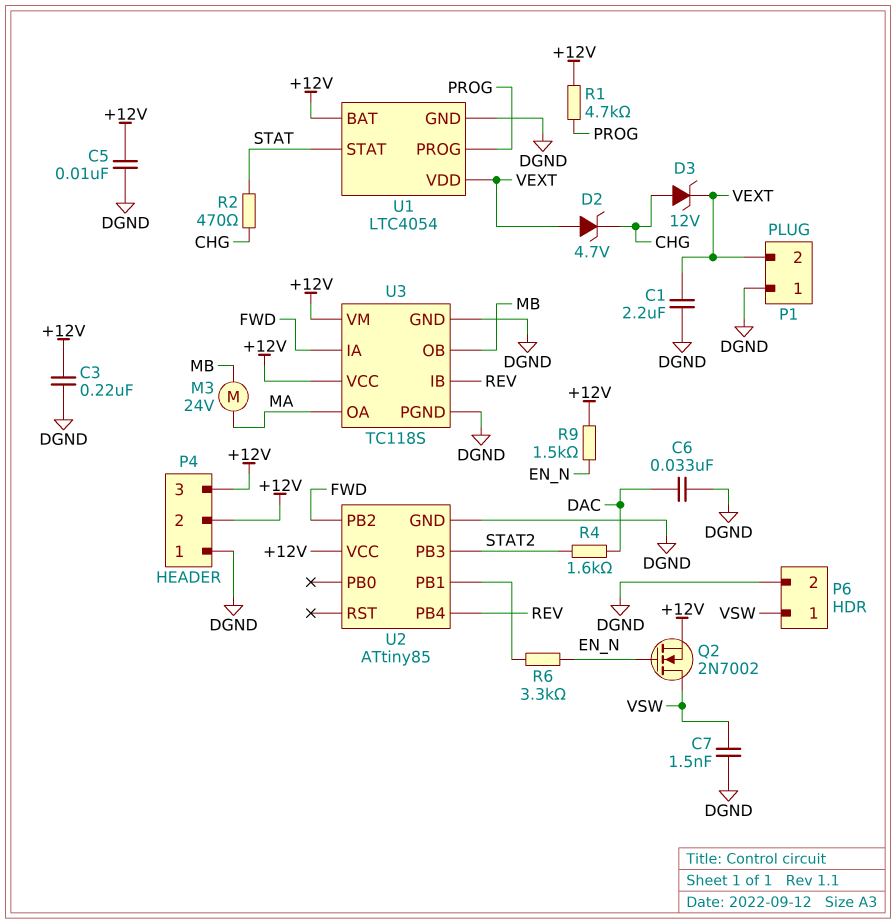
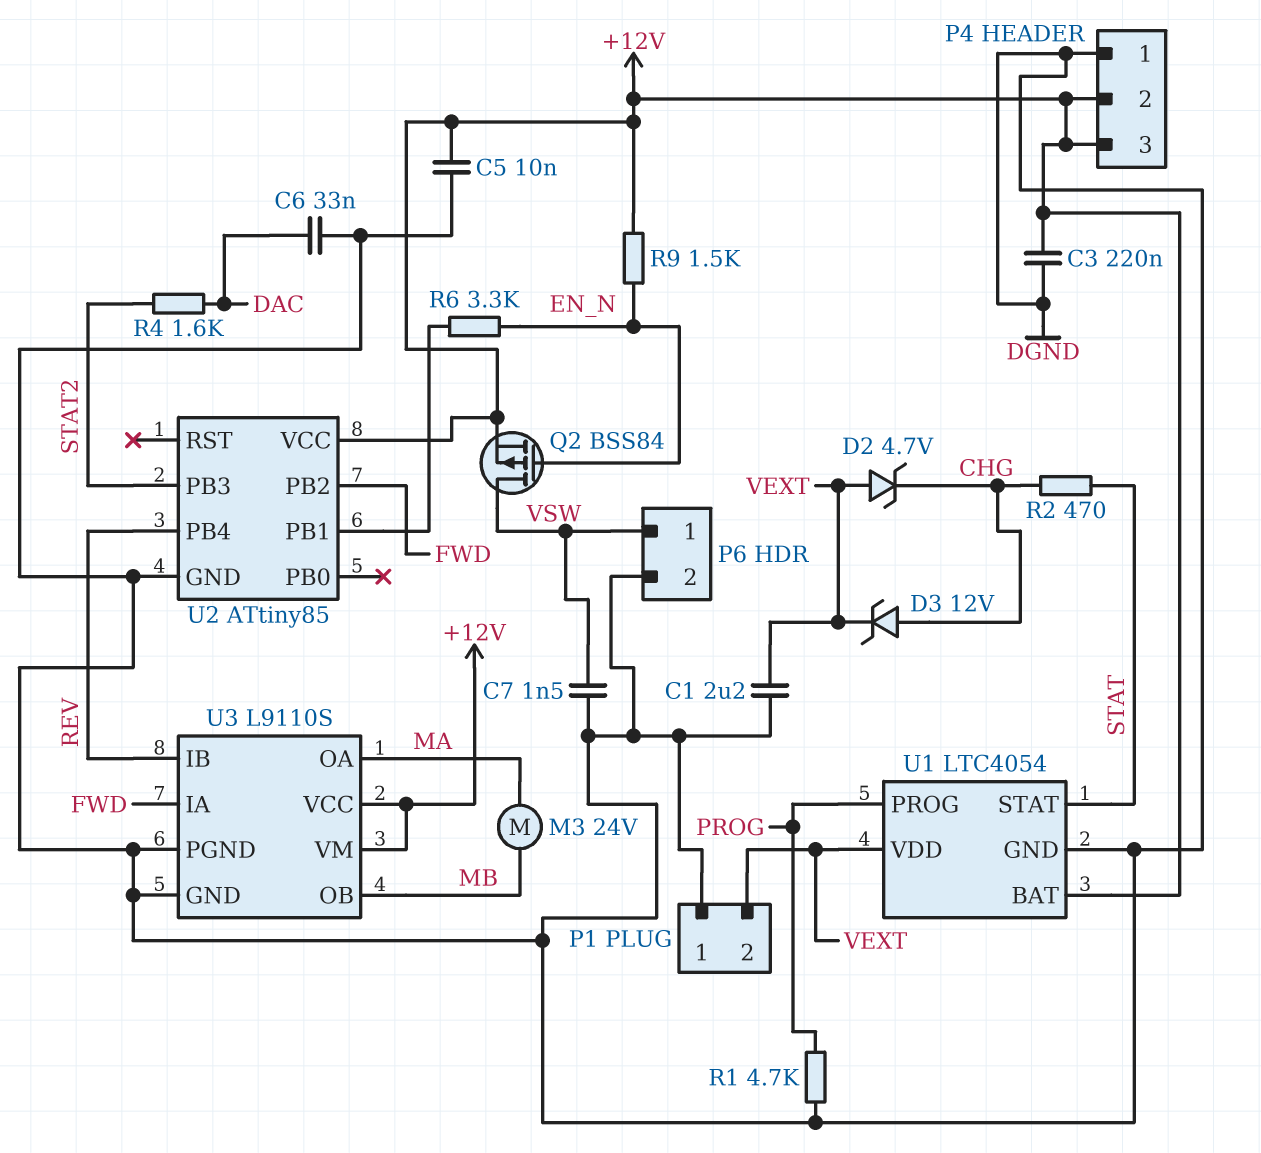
Q2: NMOS 2N7002 (G EN_N, D VSW, S +12V) -> PMOS BSS84 (G EN_N, D VSW, S +12V)
R1: 4.7k (+12V, PROG) -> 4.7k (DGND, PROG)
U3: TC118S -> L9110S

